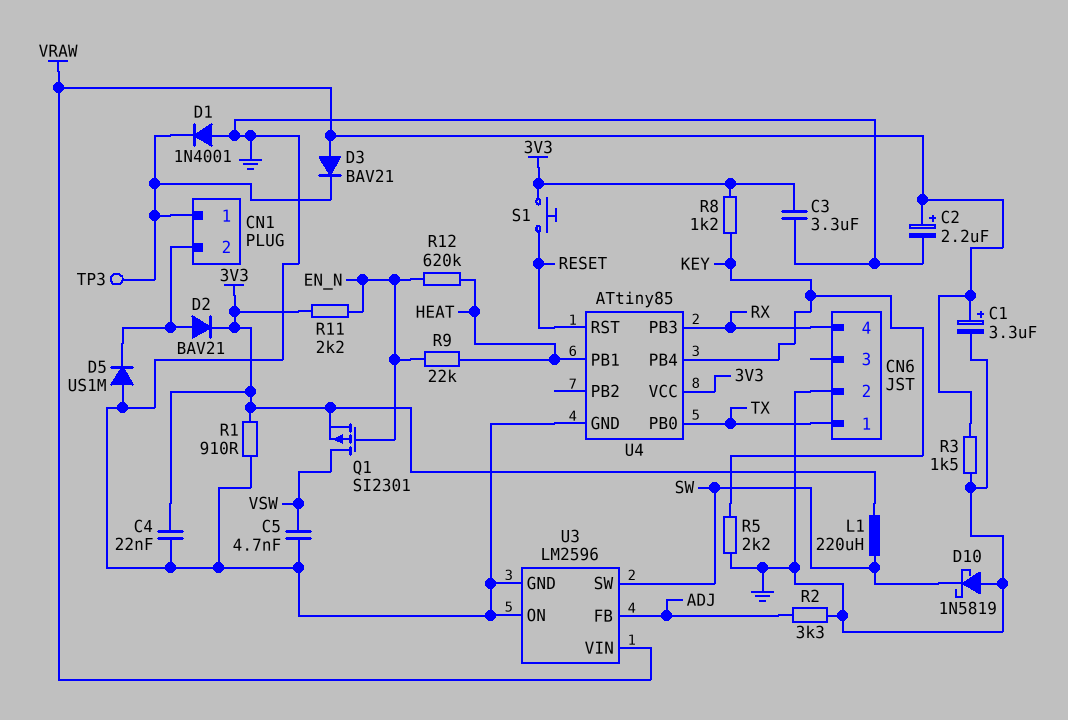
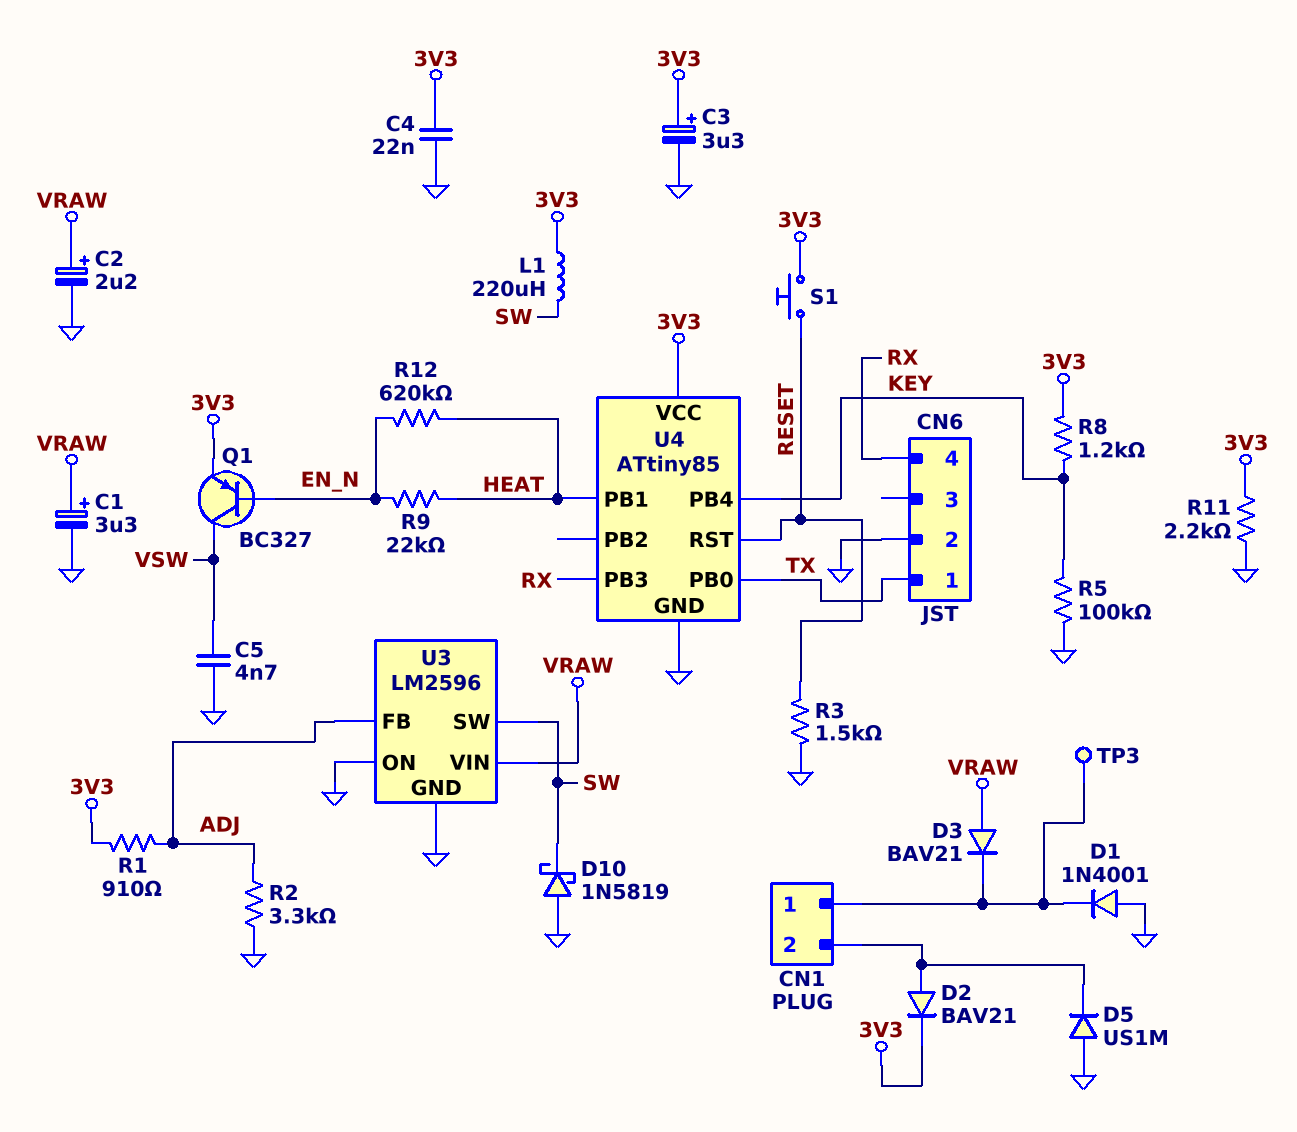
C3: 3.3uF (3V3, GND) -> 3.3uF (plus 3V3, minus GND)
Q1: PMOS SI2301 (G EN_N, D VSW, S 3V3) -> PNP BC327 (B EN_N, C VSW, E 3V3)
R1: 910 (3V3, GND) -> 910 (3V3, ADJ)
R3: 1.5k (GND, VRAW) -> 1.5k (GND, RESET)
R5: 2.2k (GND, KEY) -> 100k (GND, KEY)
R11: 2.2k (3V3, EN_N) -> 2.2k (3V3, GND)

